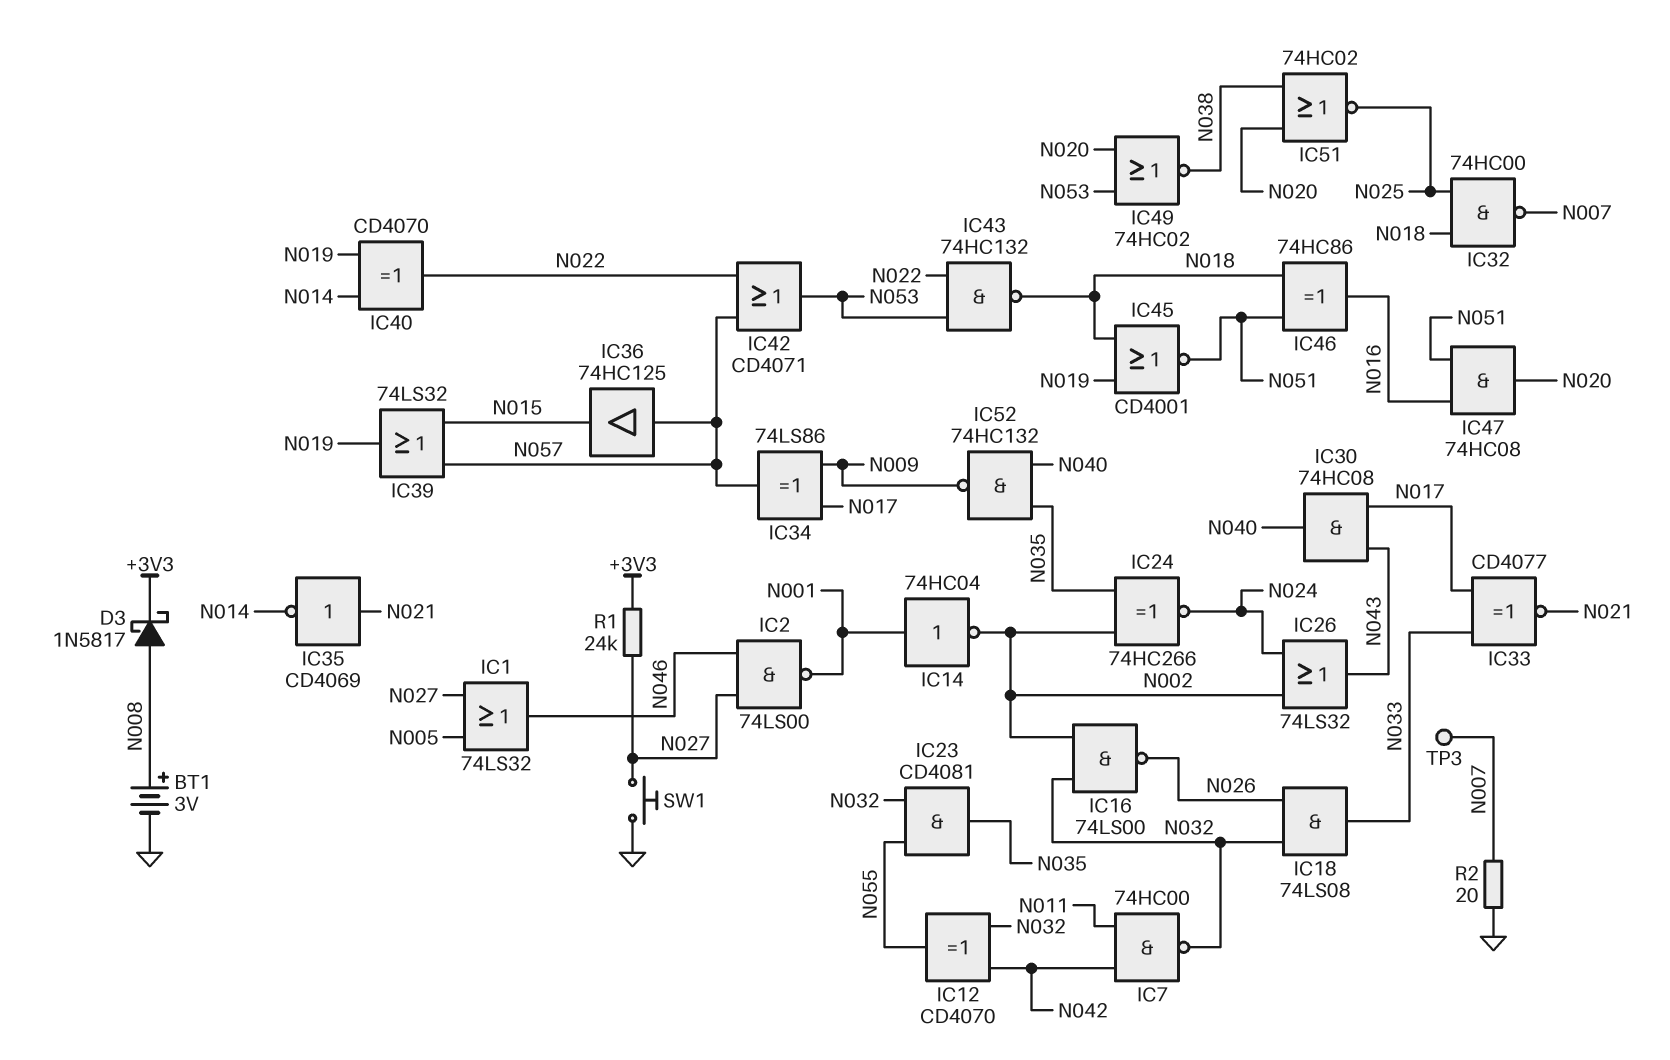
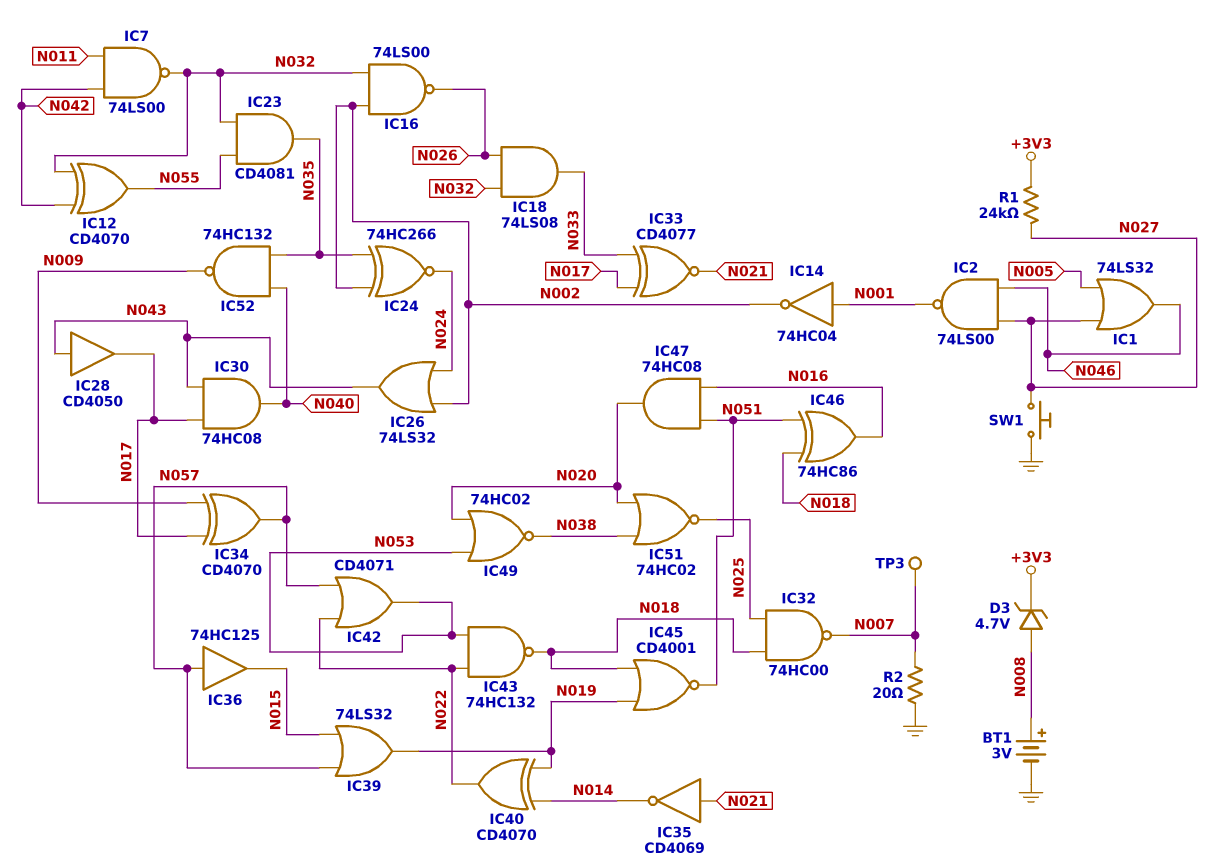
D3: schottky 1N5817 (A N008, K +3V3) -> zener 4.7V (A N008, K +3V3)
IC7: NAND 74HC00 (in N011, in N042, out N032) -> NAND 74LS00 (in N011, in N042, out N032)
IC28: none -> buffer CD4050 (in N043, out N017)
IC34: XOR 74LS86 (in N009, in N017, out N057) -> XOR CD4070 (in N009, in N017, out N057)

